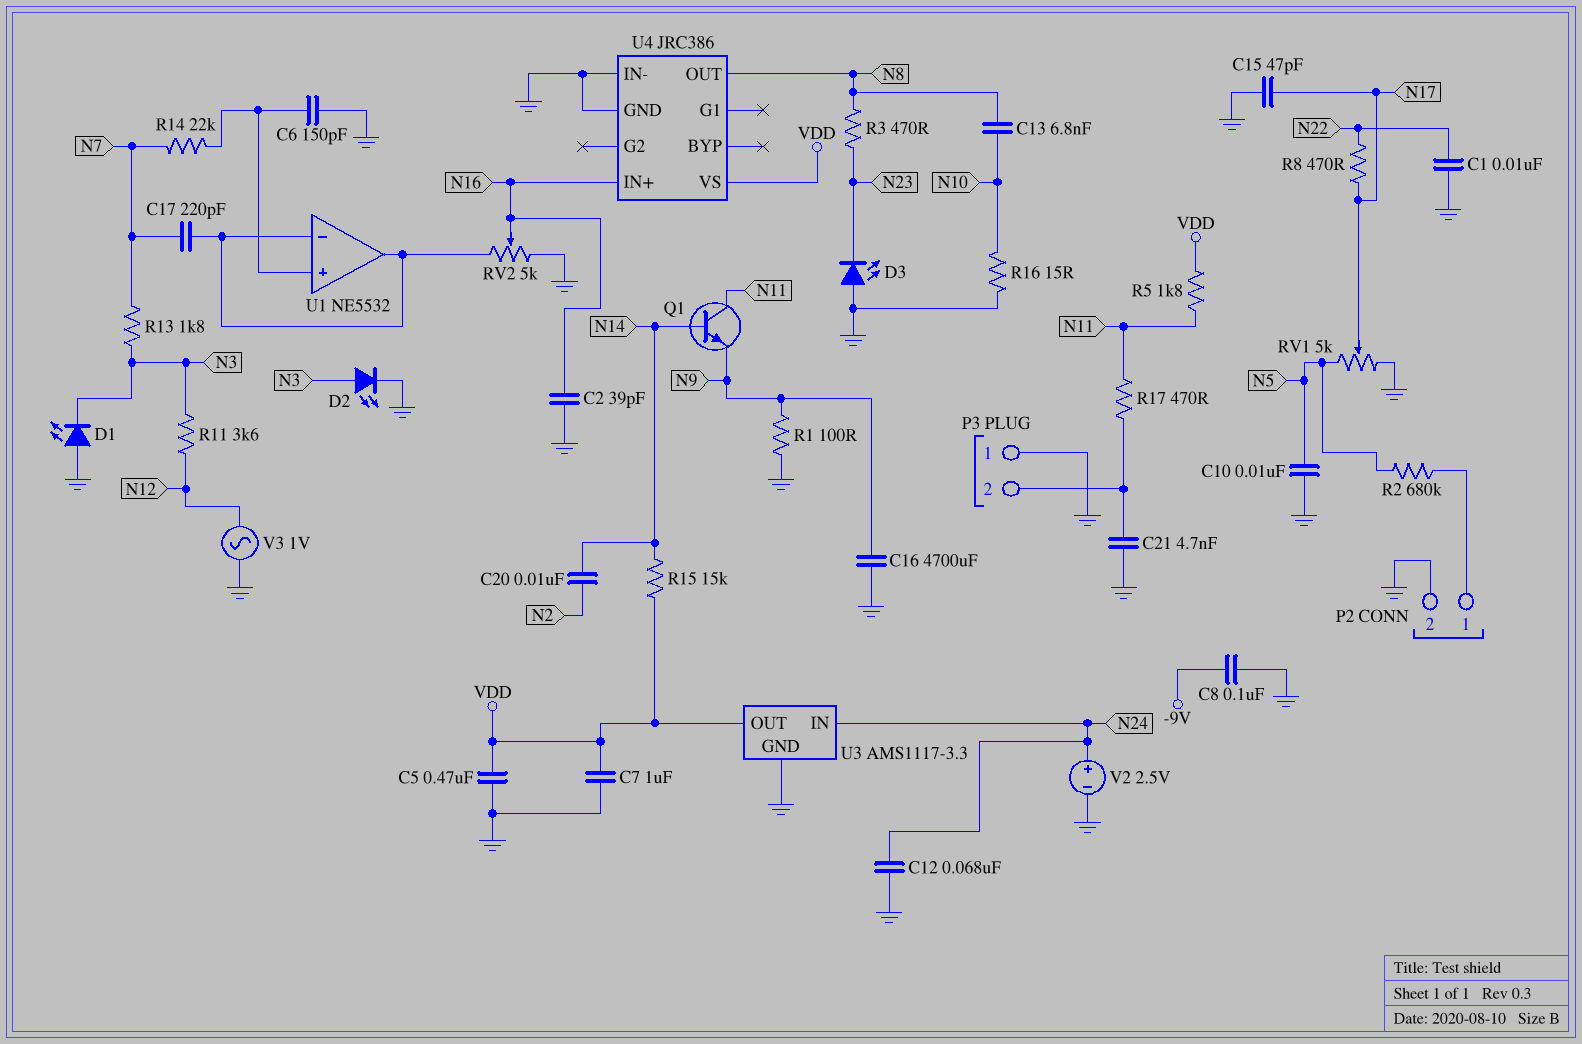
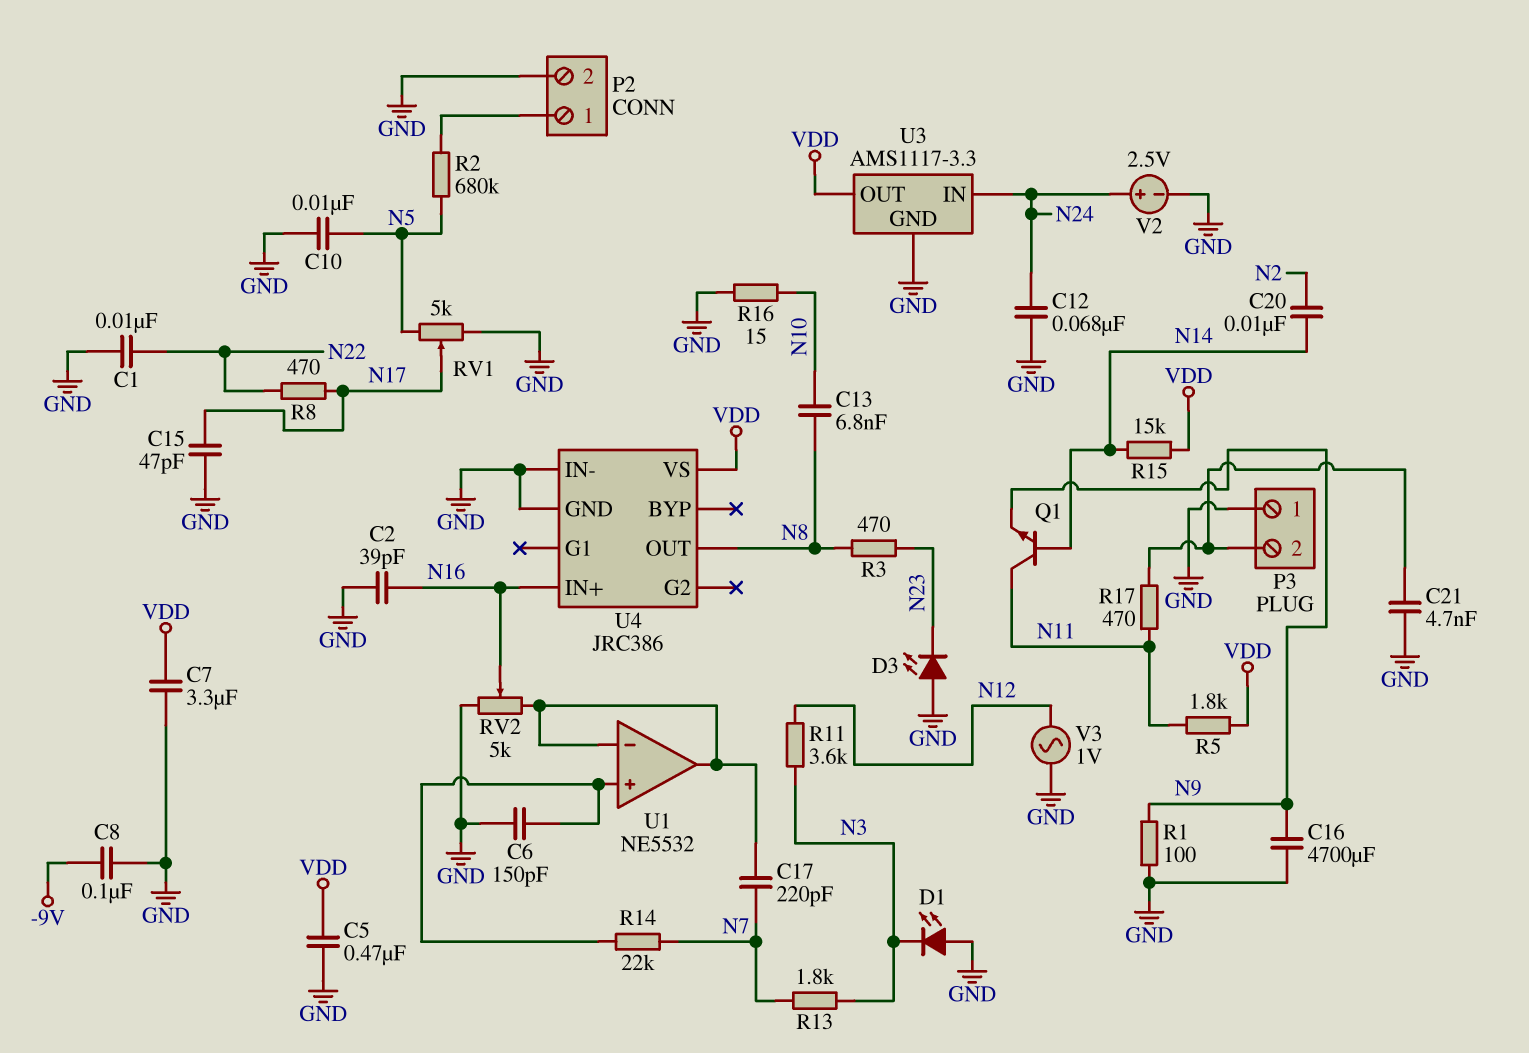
C7: 1uF (GND, VDD) -> 3.3uF (GND, VDD)
D2: LED (A N3, K GND) -> none

